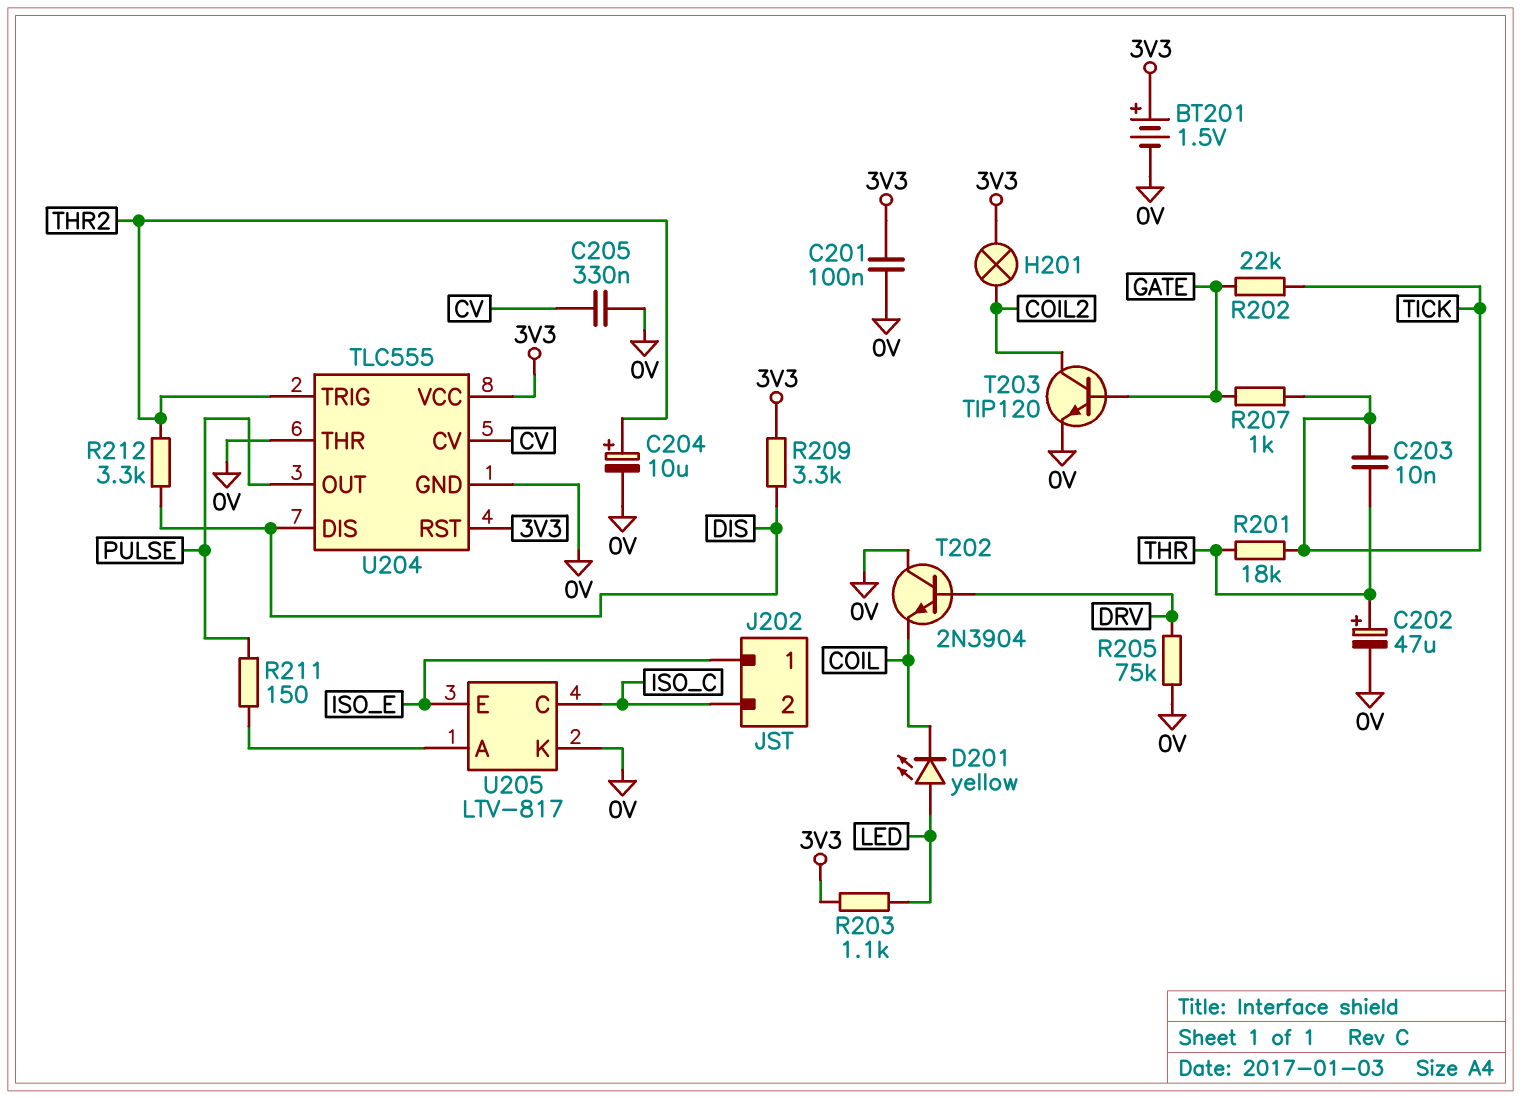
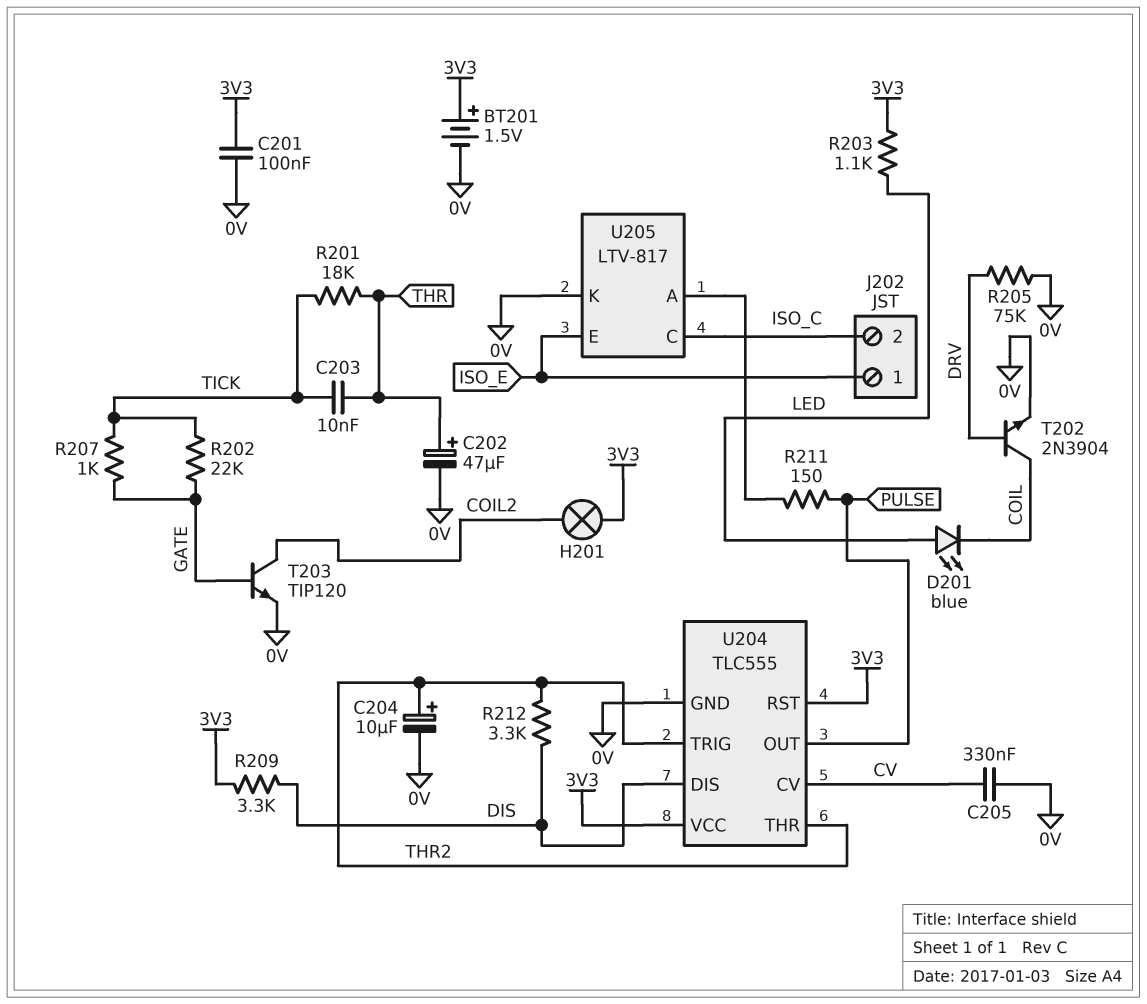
D201: LED yellow (A LED, K COIL) -> LED blue (A LED, K COIL)
T202: NPN 2N3904 (B DRV, C 0V, E COIL) -> NPN 2N3904 (B DRV, C COIL, E 0V)
U204 pin THR: 0V -> THR2

